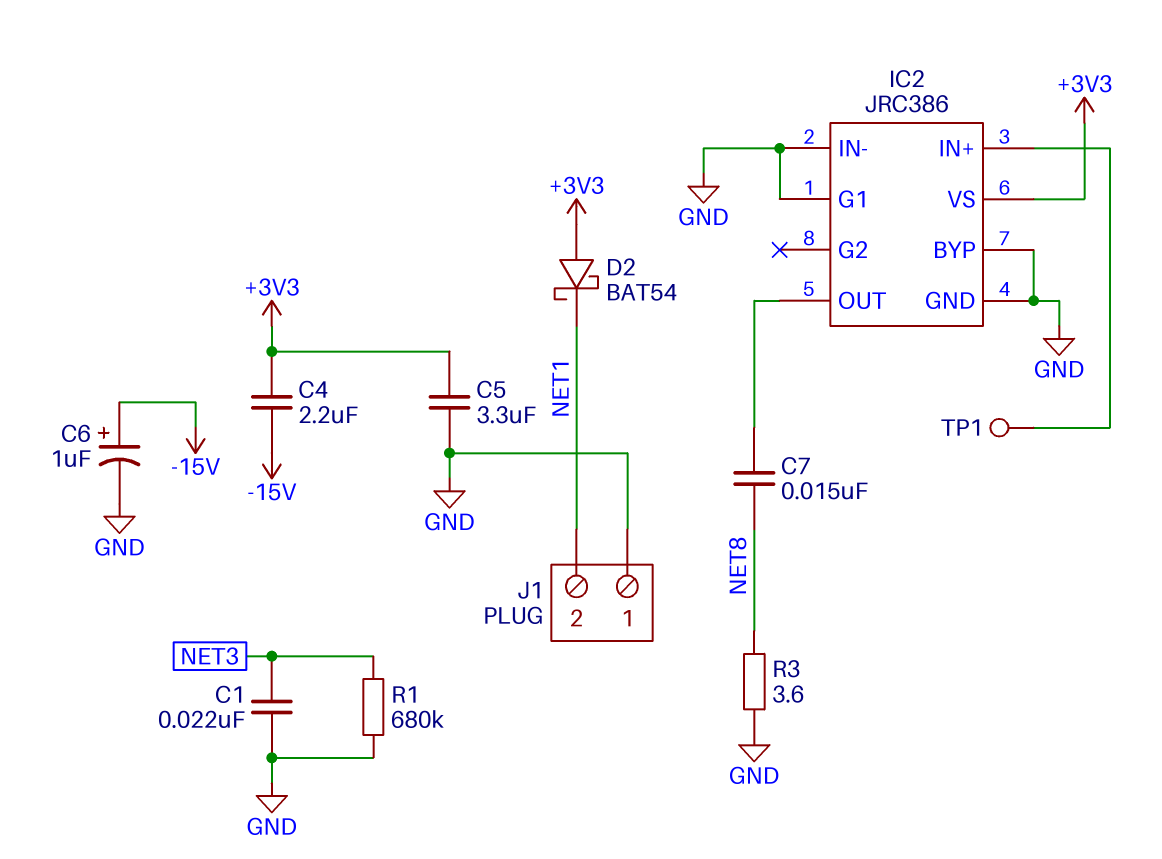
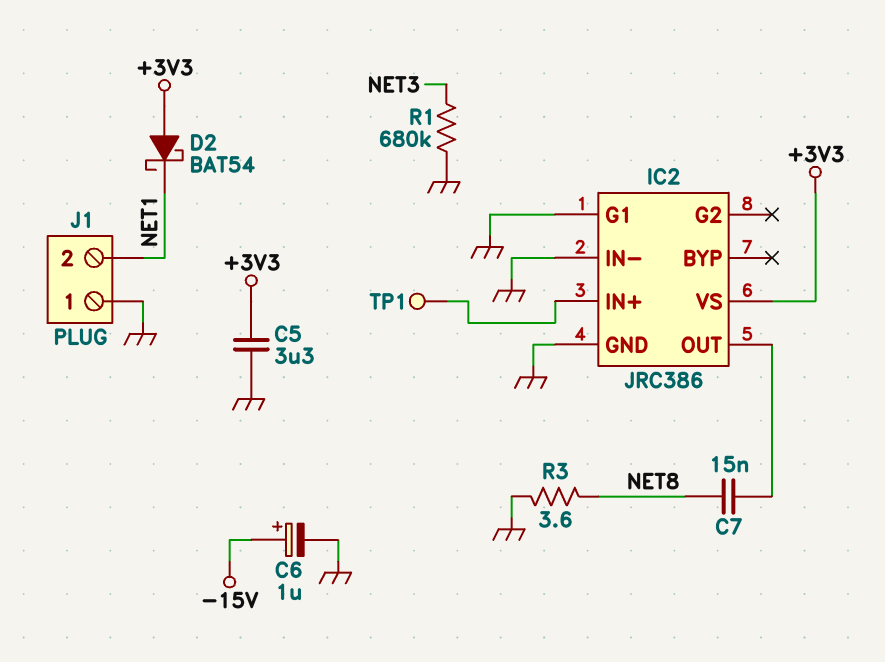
C1: 22nF (GND, NET3) -> none
C4: 2.2uF (+3V3, -15V) -> none
IC2 pin BYP: GND -> none

